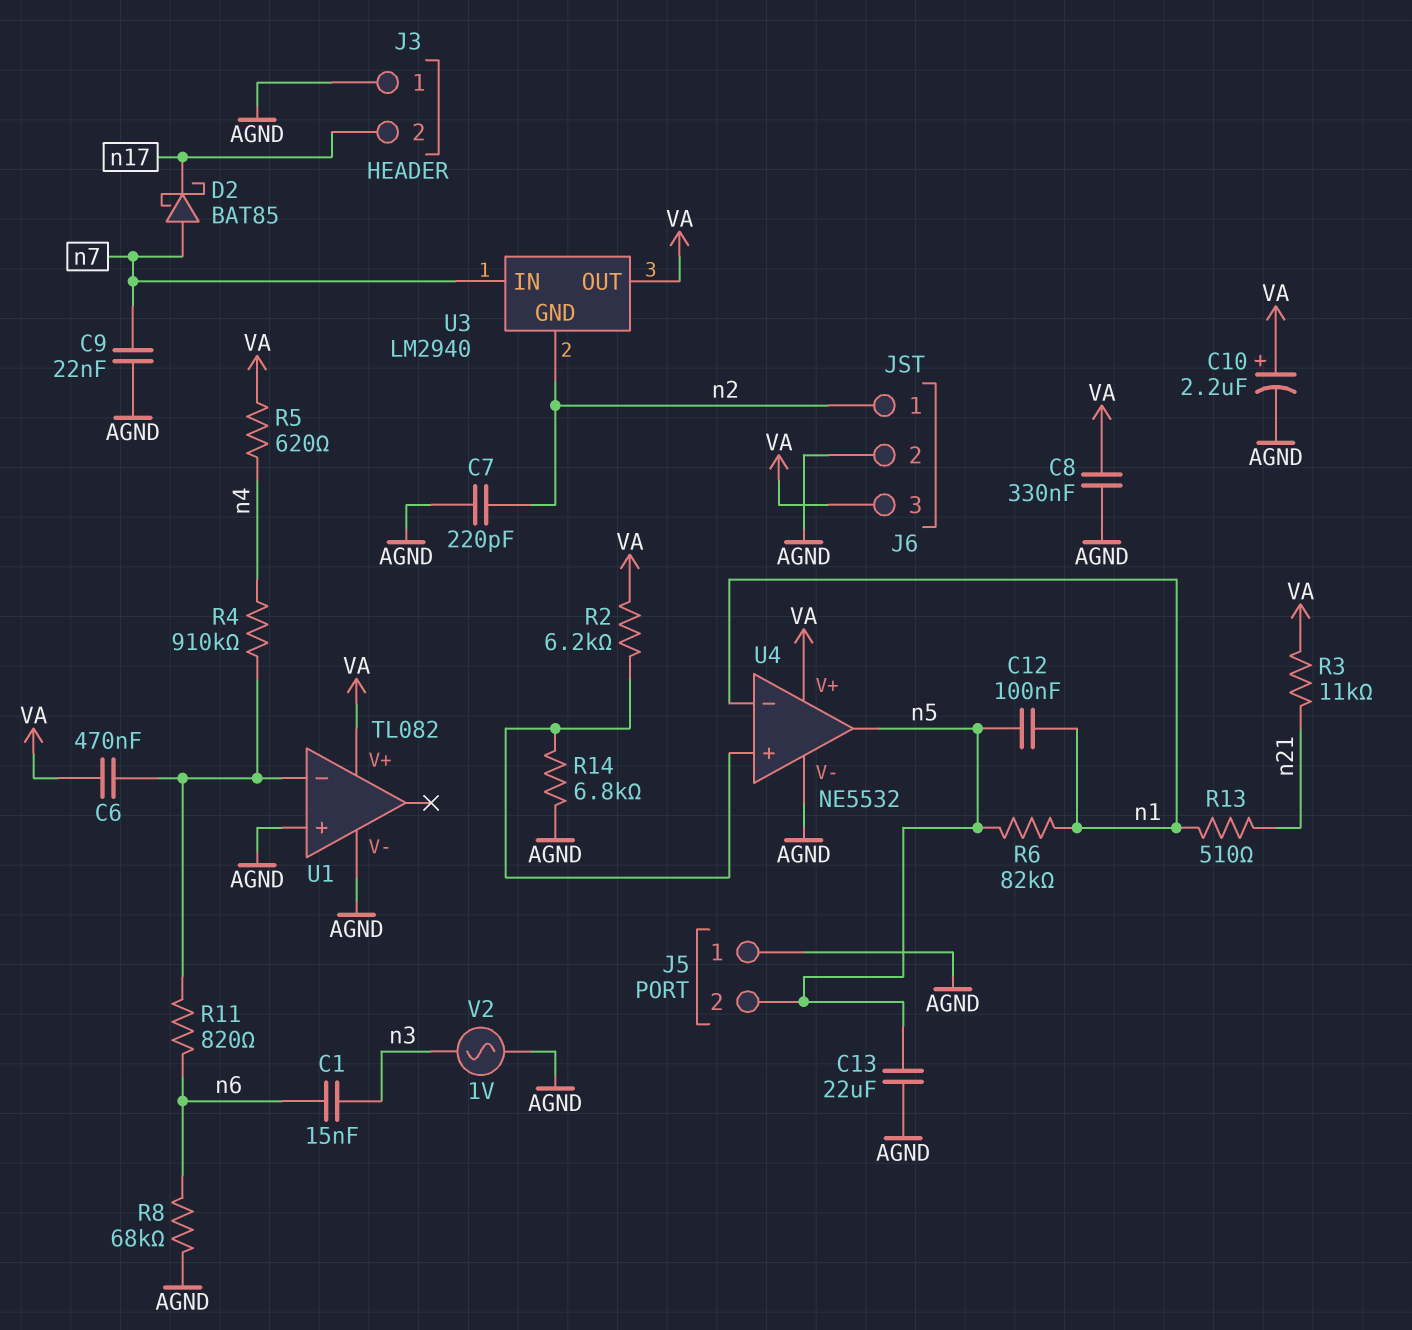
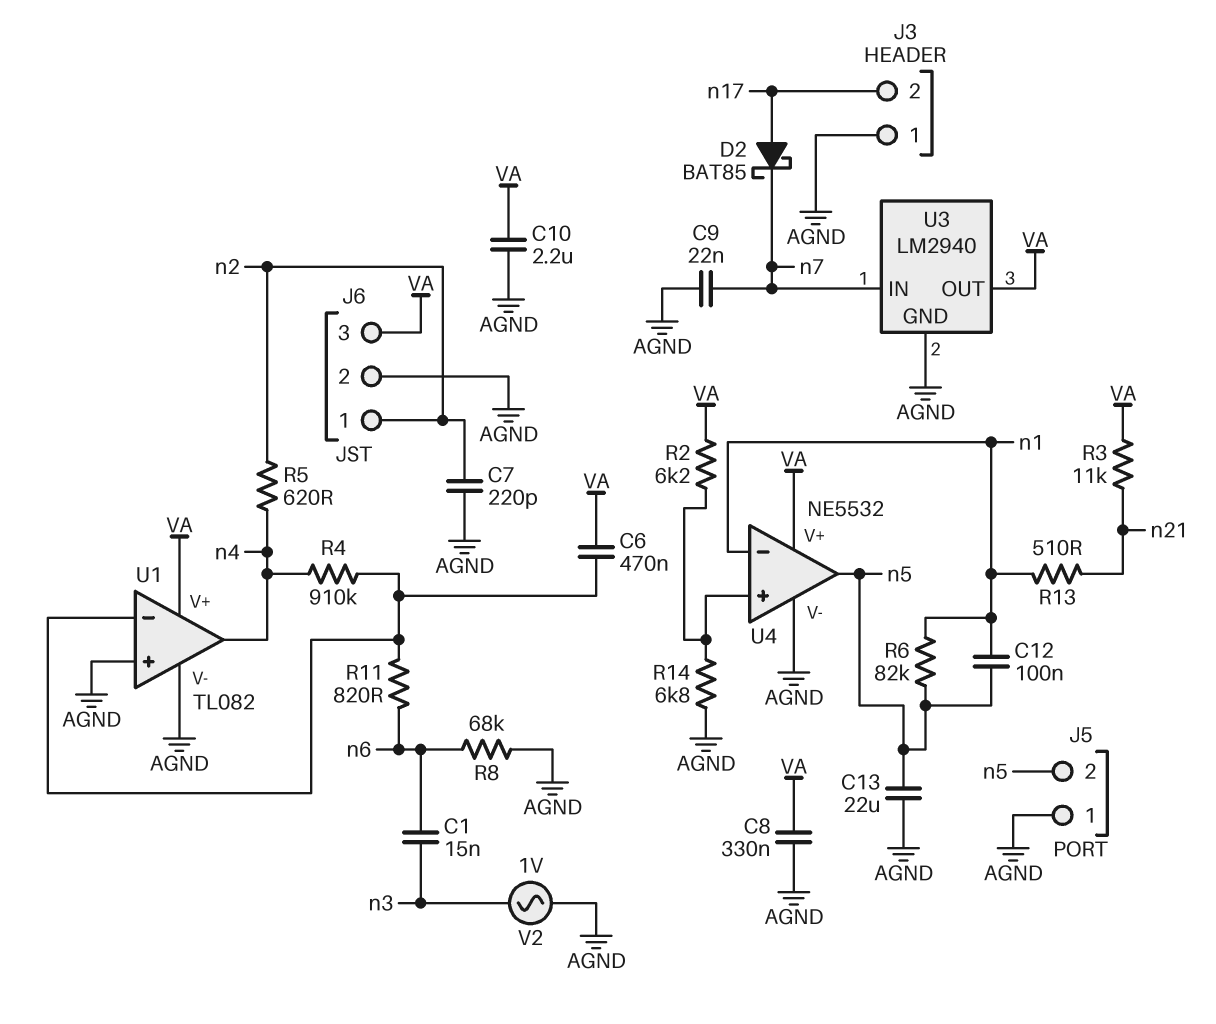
C10: 2.2uF (plus VA, minus AGND) -> 2.2uF (AGND, VA)
D2: schottky BAT85 (A n7, K n17) -> schottky BAT85 (A n17, K n7)
R5: 620 (VA, n4) -> 620 (n2, n4)
U1 pin out: none -> n4
U3 pin GND: n2 -> AGND

